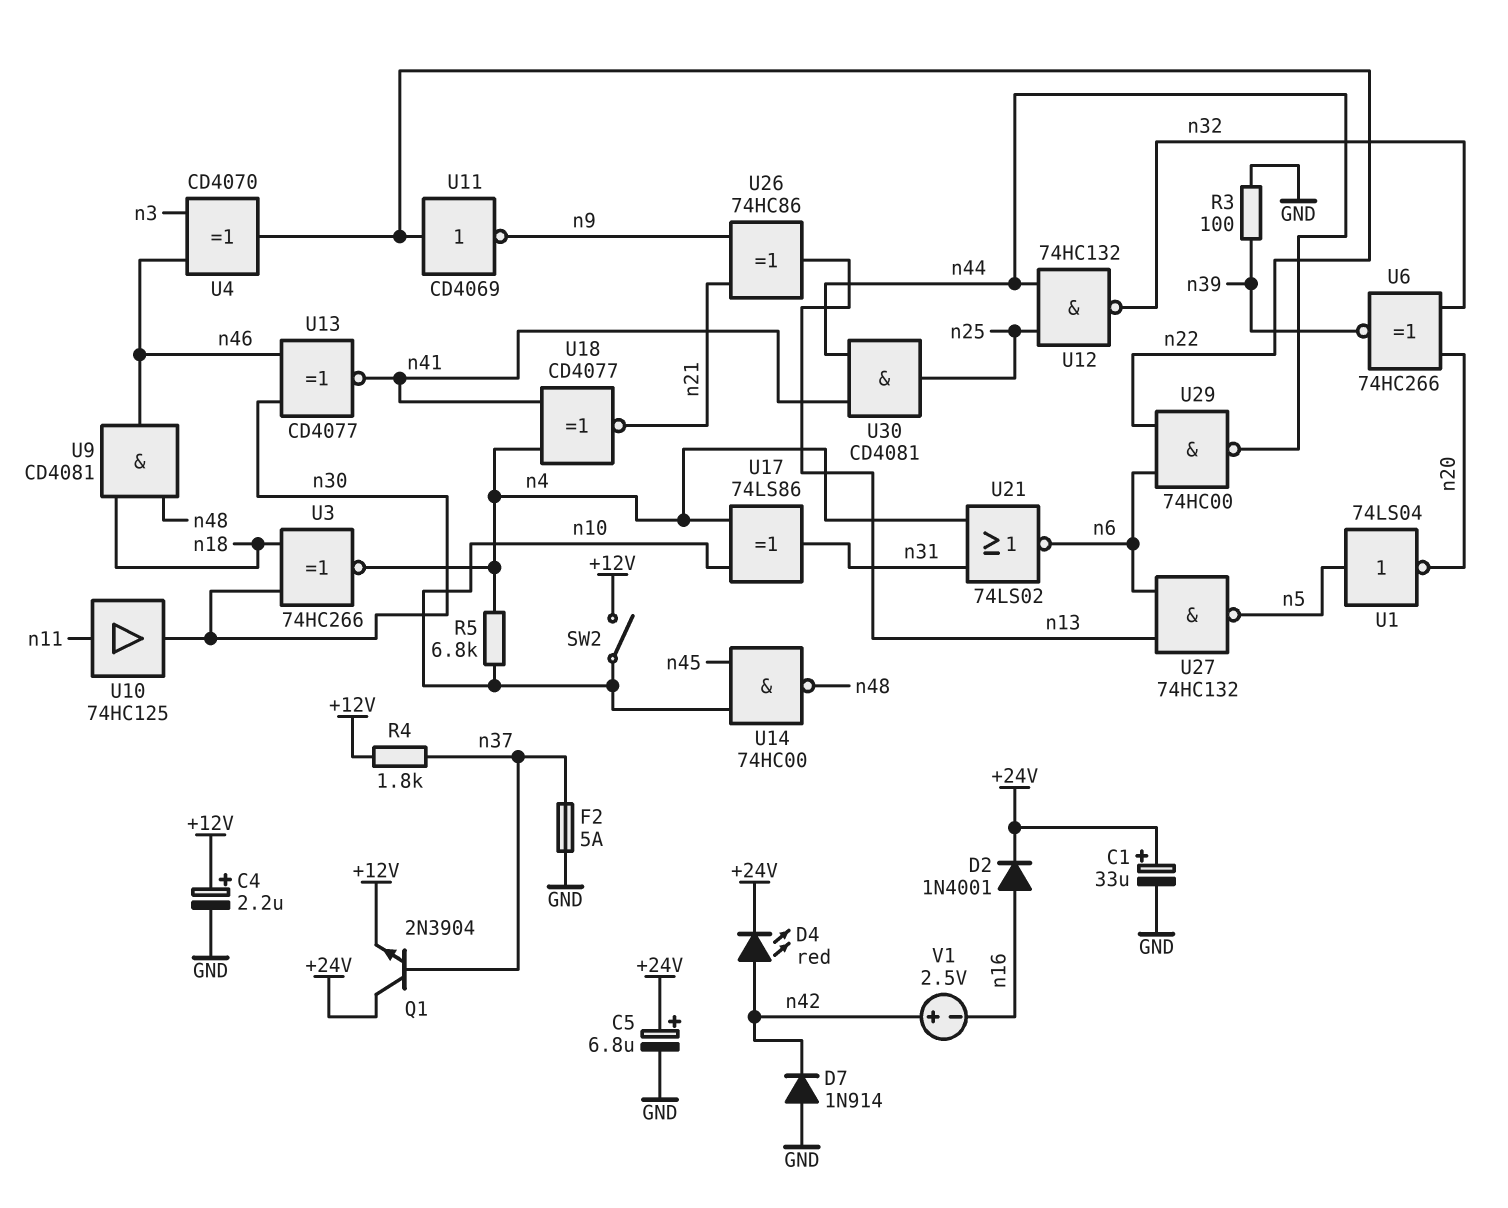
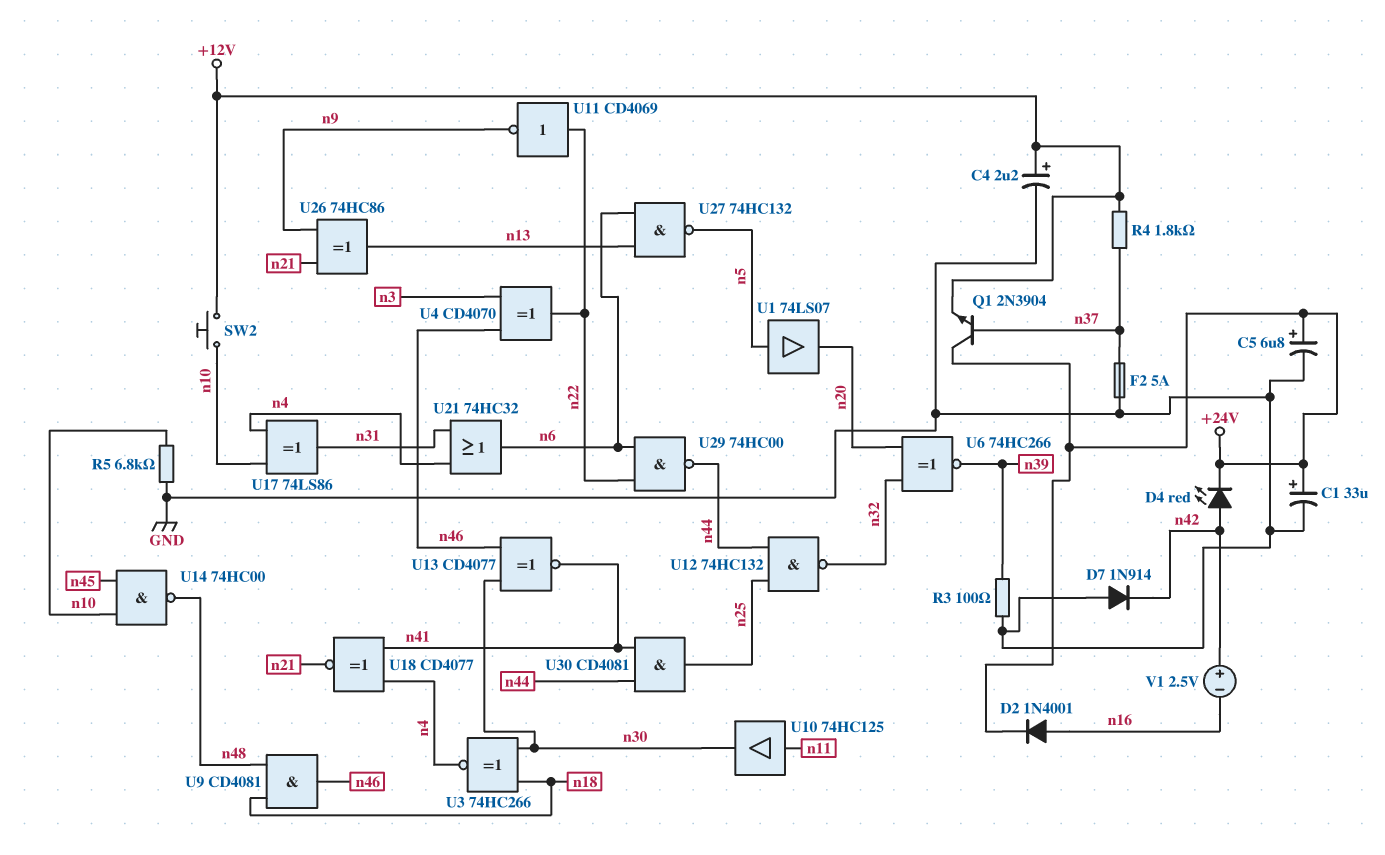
R5: 6.8k (n4, n10) -> 6.8k (GND, n10)
SW2: switch (+12V, n10) -> button (+12V, n10)
U1: NOT 74LS04 (in n5, out n20) -> buffer 74LS07 (in n5, out n20)
U21: NOR 74LS02 (in n4, in n31, out n6) -> OR 74HC32 (in n4, in n31, out n6)

